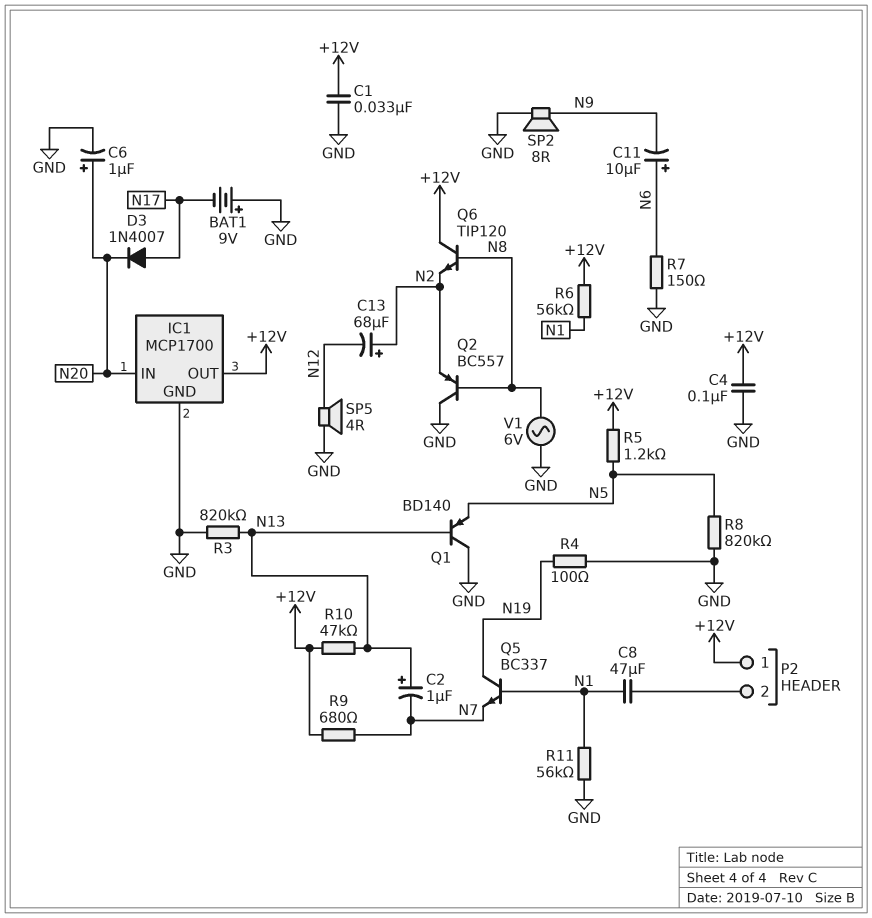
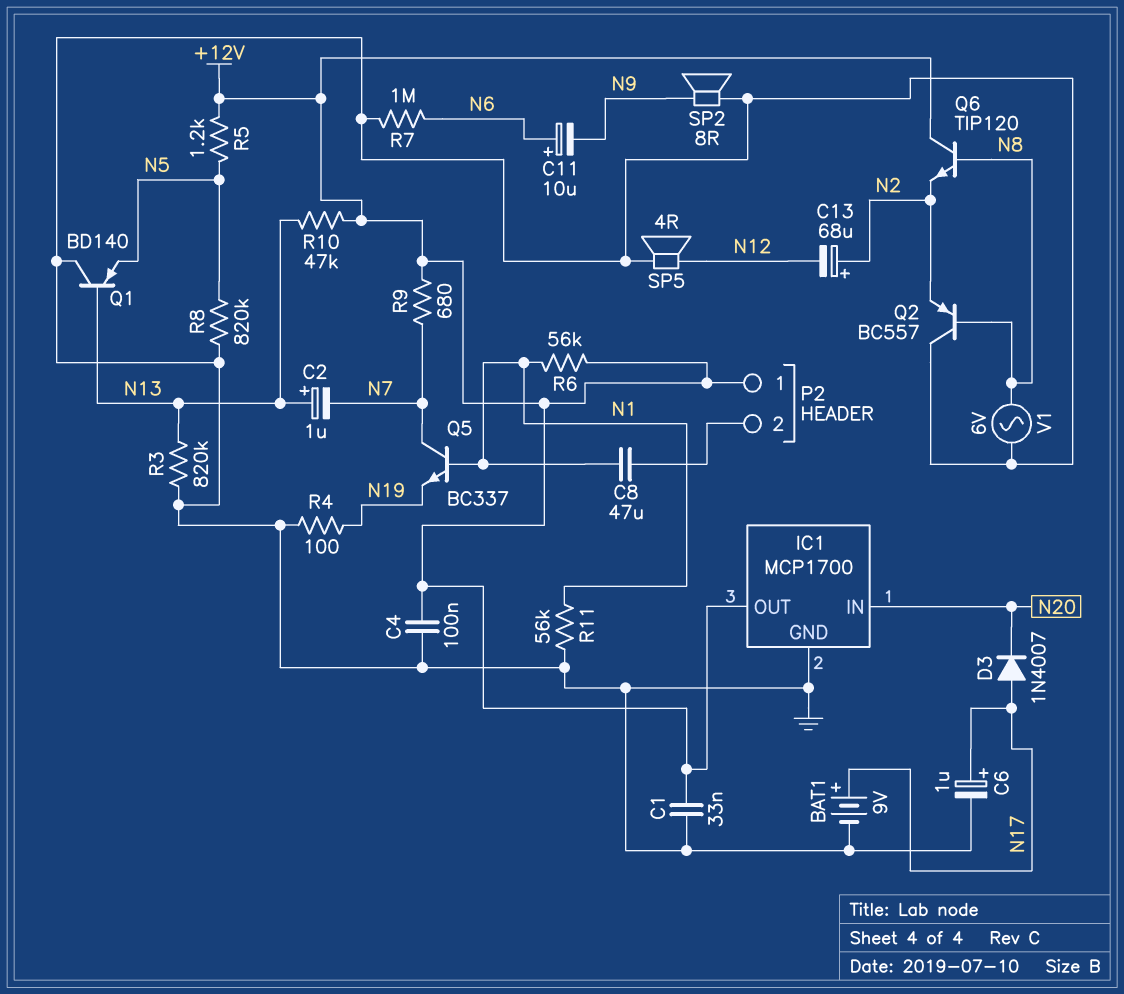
BAT1: 9V (plus GND, minus N17) -> 9V (plus N17, minus GND)
C6: 1uF (plus N20, minus GND) -> 1uF (plus N17, minus GND)
Q5: NPN BC337 (B N1, C N19, E N7) -> NPN BC337 (B N1, C N7, E N19)
R7: 150 (GND, N6) -> 1M (GND, N6)

